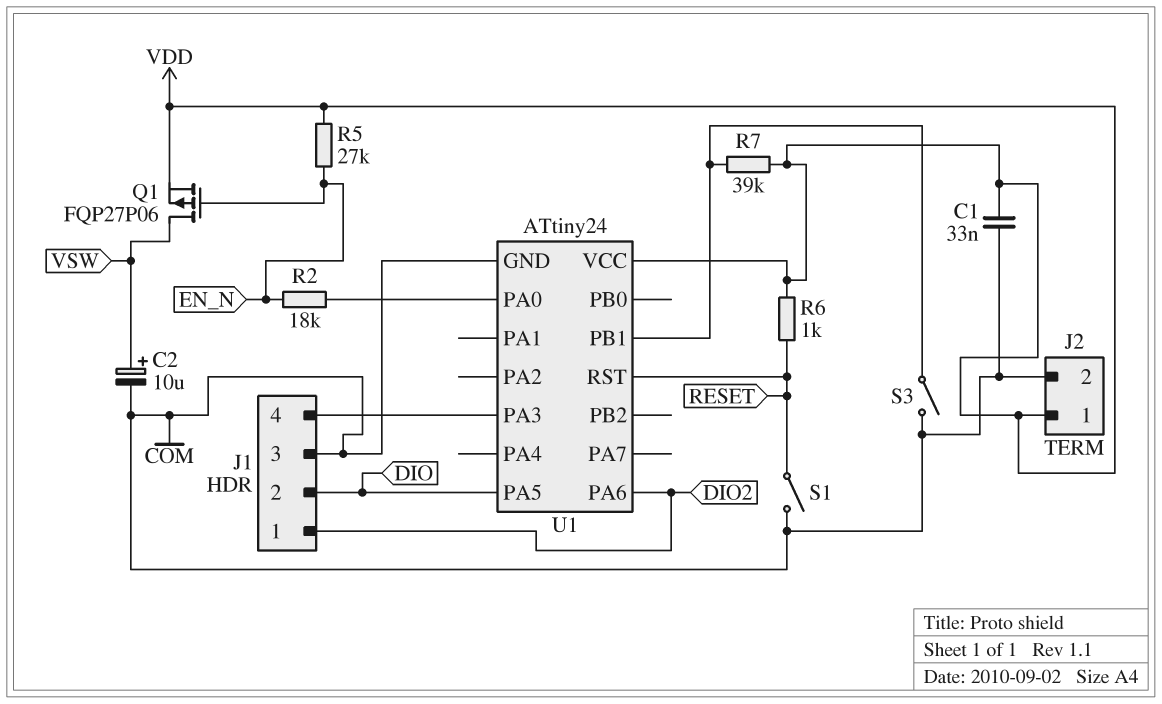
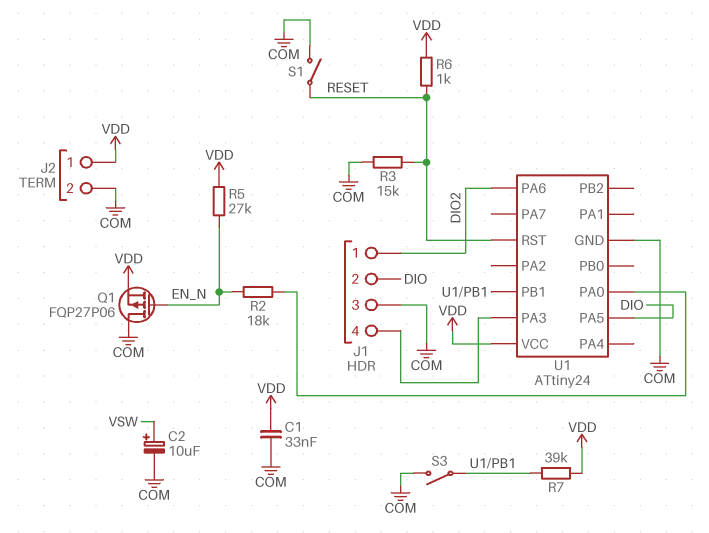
Q1: PMOS FQP27P06 (G EN_N, D VSW, S VDD) -> PMOS FQP27P06 (G EN_N, D COM, S VDD)
R3: none -> 15k (COM, RESET)

